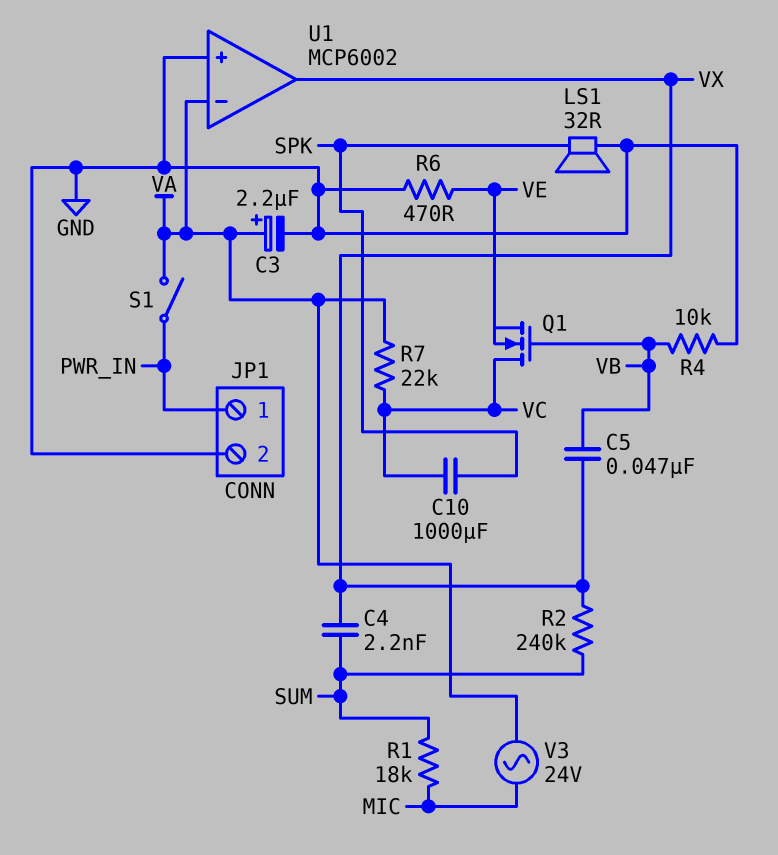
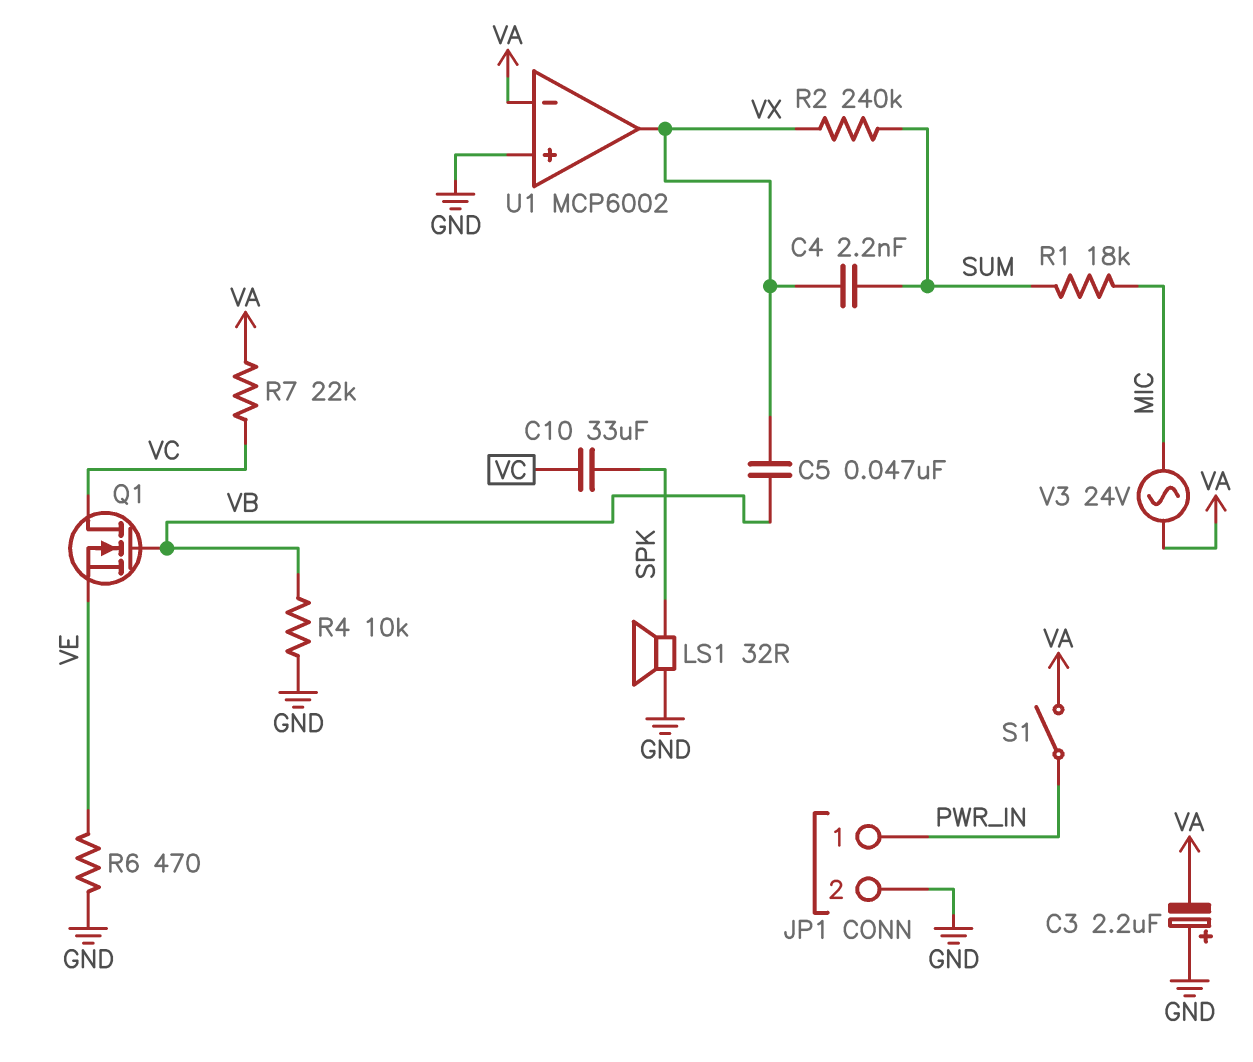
C3: 2.2uF (plus VA, minus GND) -> 2.2uF (plus GND, minus VA)
C10: 1000uF (SPK, VC) -> 33uF (SPK, VC)

